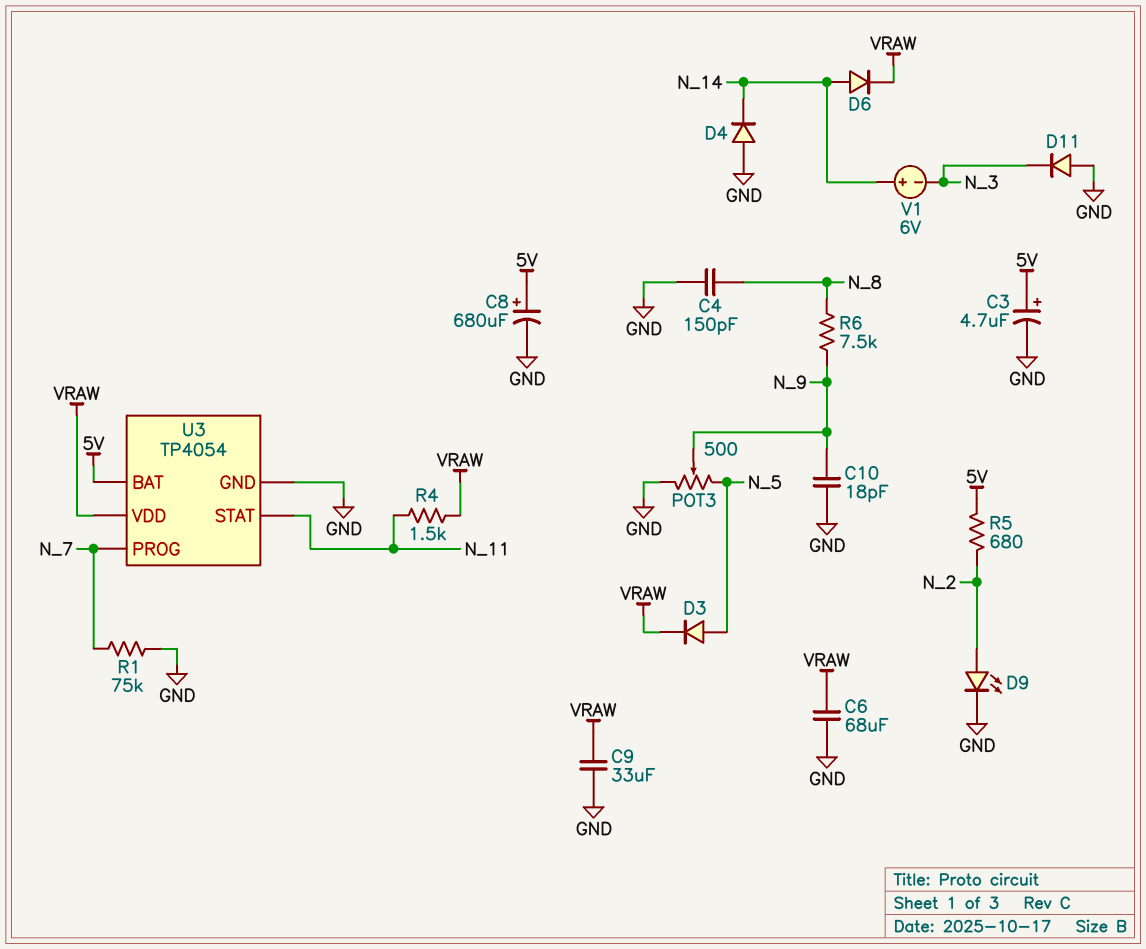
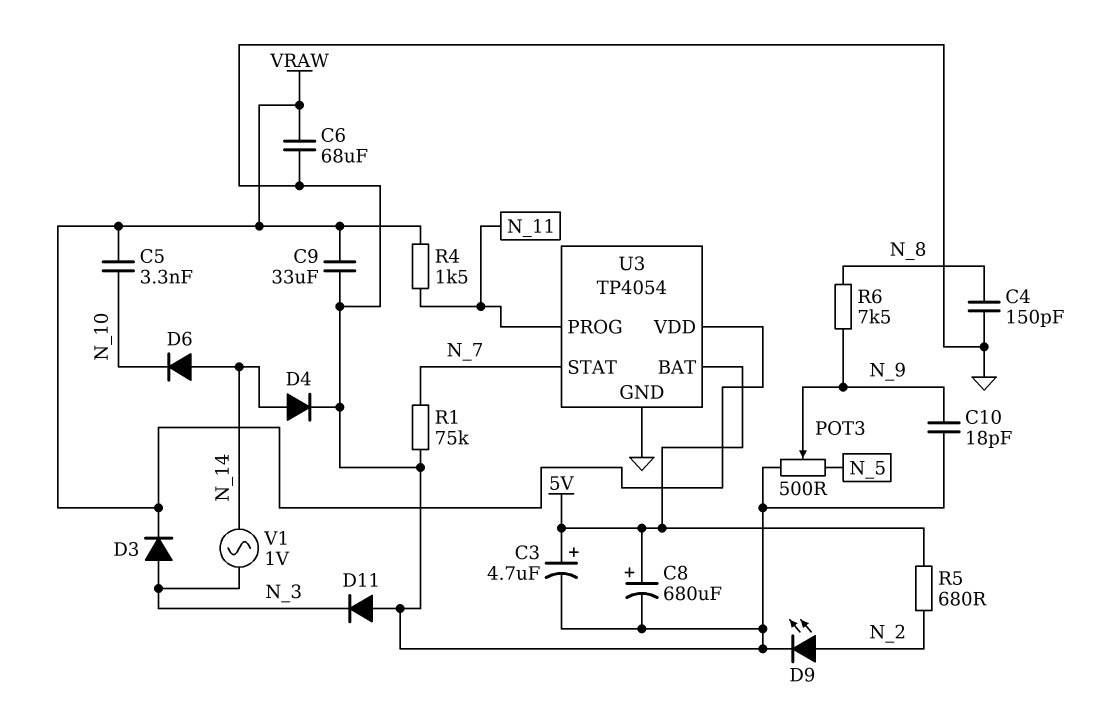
C5: none -> 3.3nF (N_10, VRAW)
D3: diode (A N_5, K VRAW) -> diode (A N_3, K VRAW)
D4: diode (A GND, K N_14) -> diode (A N_14, K GND)
D6: diode (A N_14, K VRAW) -> diode (A N_14, K N_10)
U3 pin PROG: N_7 -> N_11
U3 pin STAT: N_11 -> N_7
V1: 6V (plus N_14, minus N_3) -> AC 1V (N_3, N_14)

